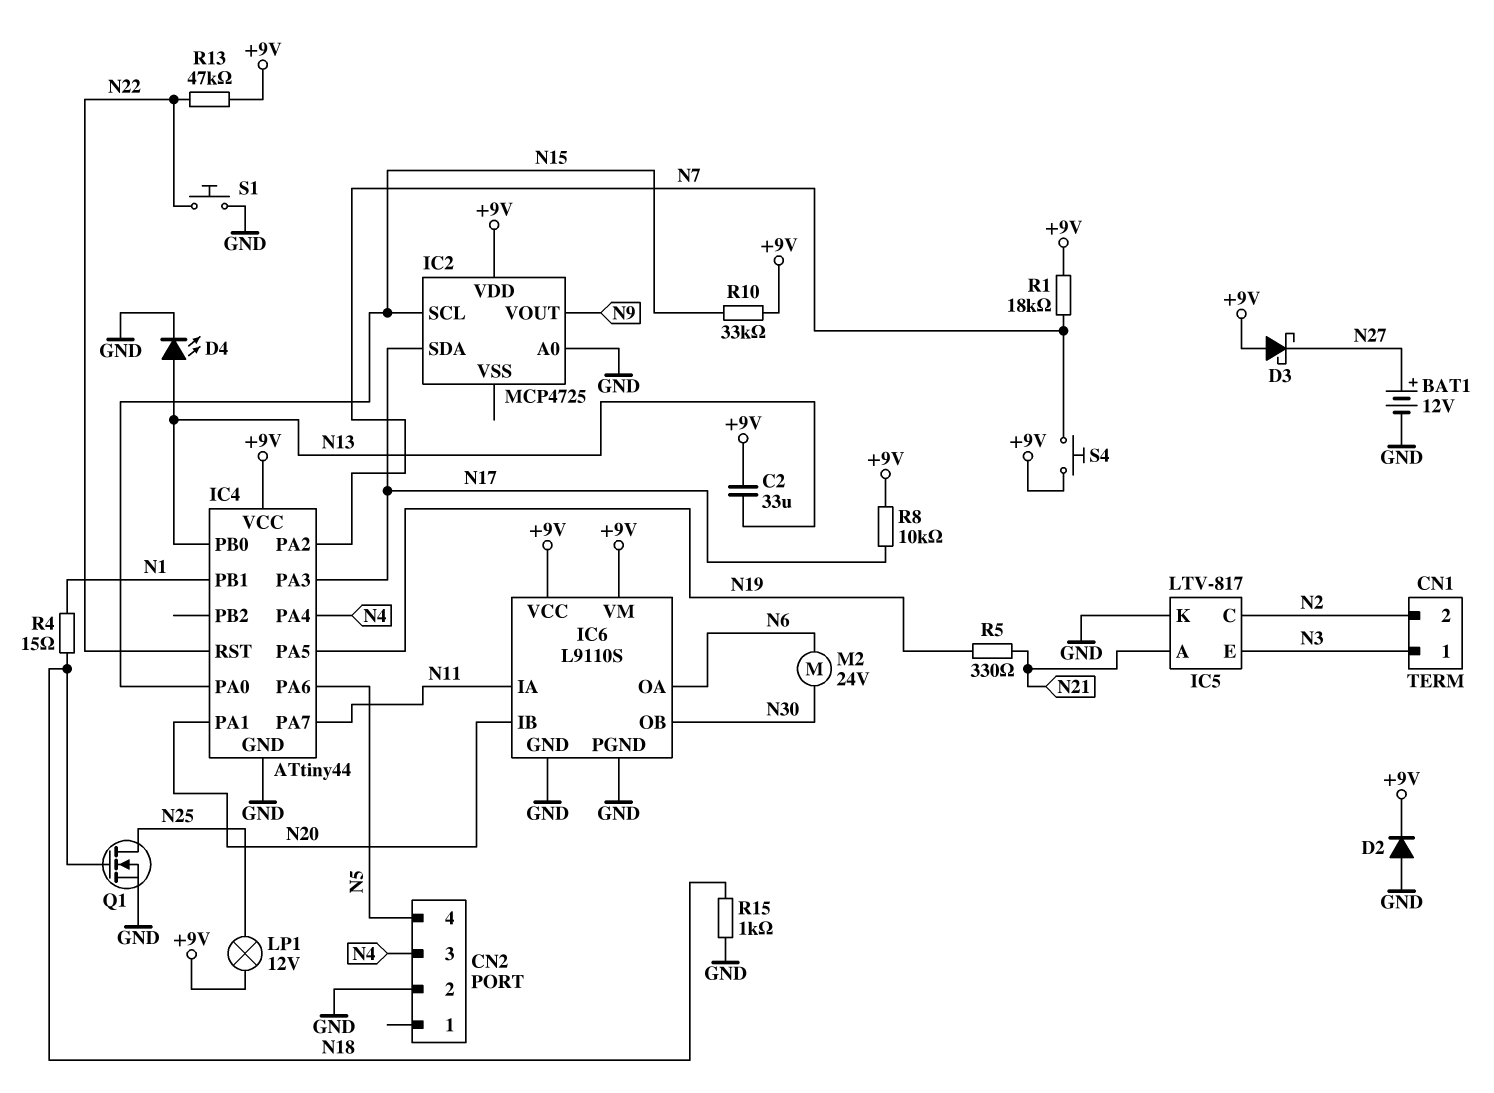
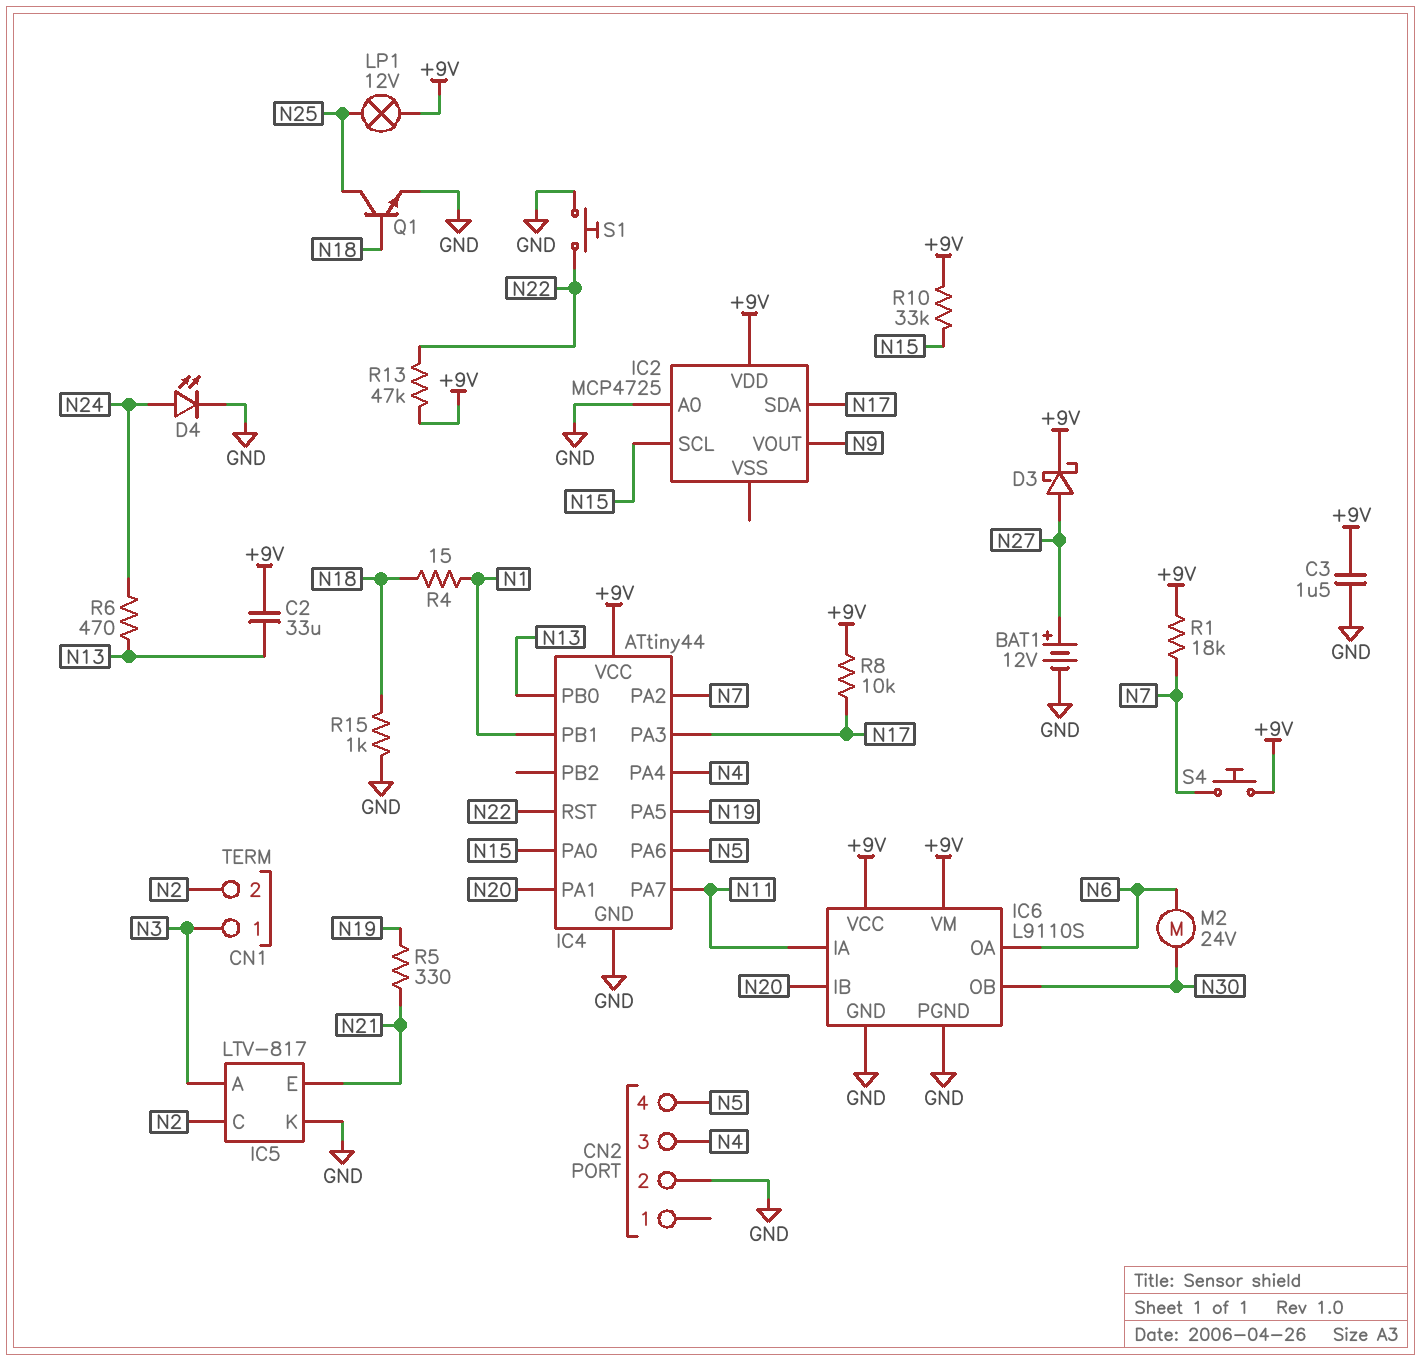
C3: none -> 1.5uF (+9V, GND)
D2: diode (A GND, K +9V) -> none
D3: schottky (A +9V, K N27) -> schottky (A N27, K +9V)
D4: LED (A N13, K GND) -> LED (A N24, K GND)
IC5 pin A: N21 -> N3
IC5 pin E: N3 -> N21
Q1: NMOS (G N18, D N25, S GND) -> NPN (B N18, C N25, E GND)
R6: none -> 470 (N13, N24)

